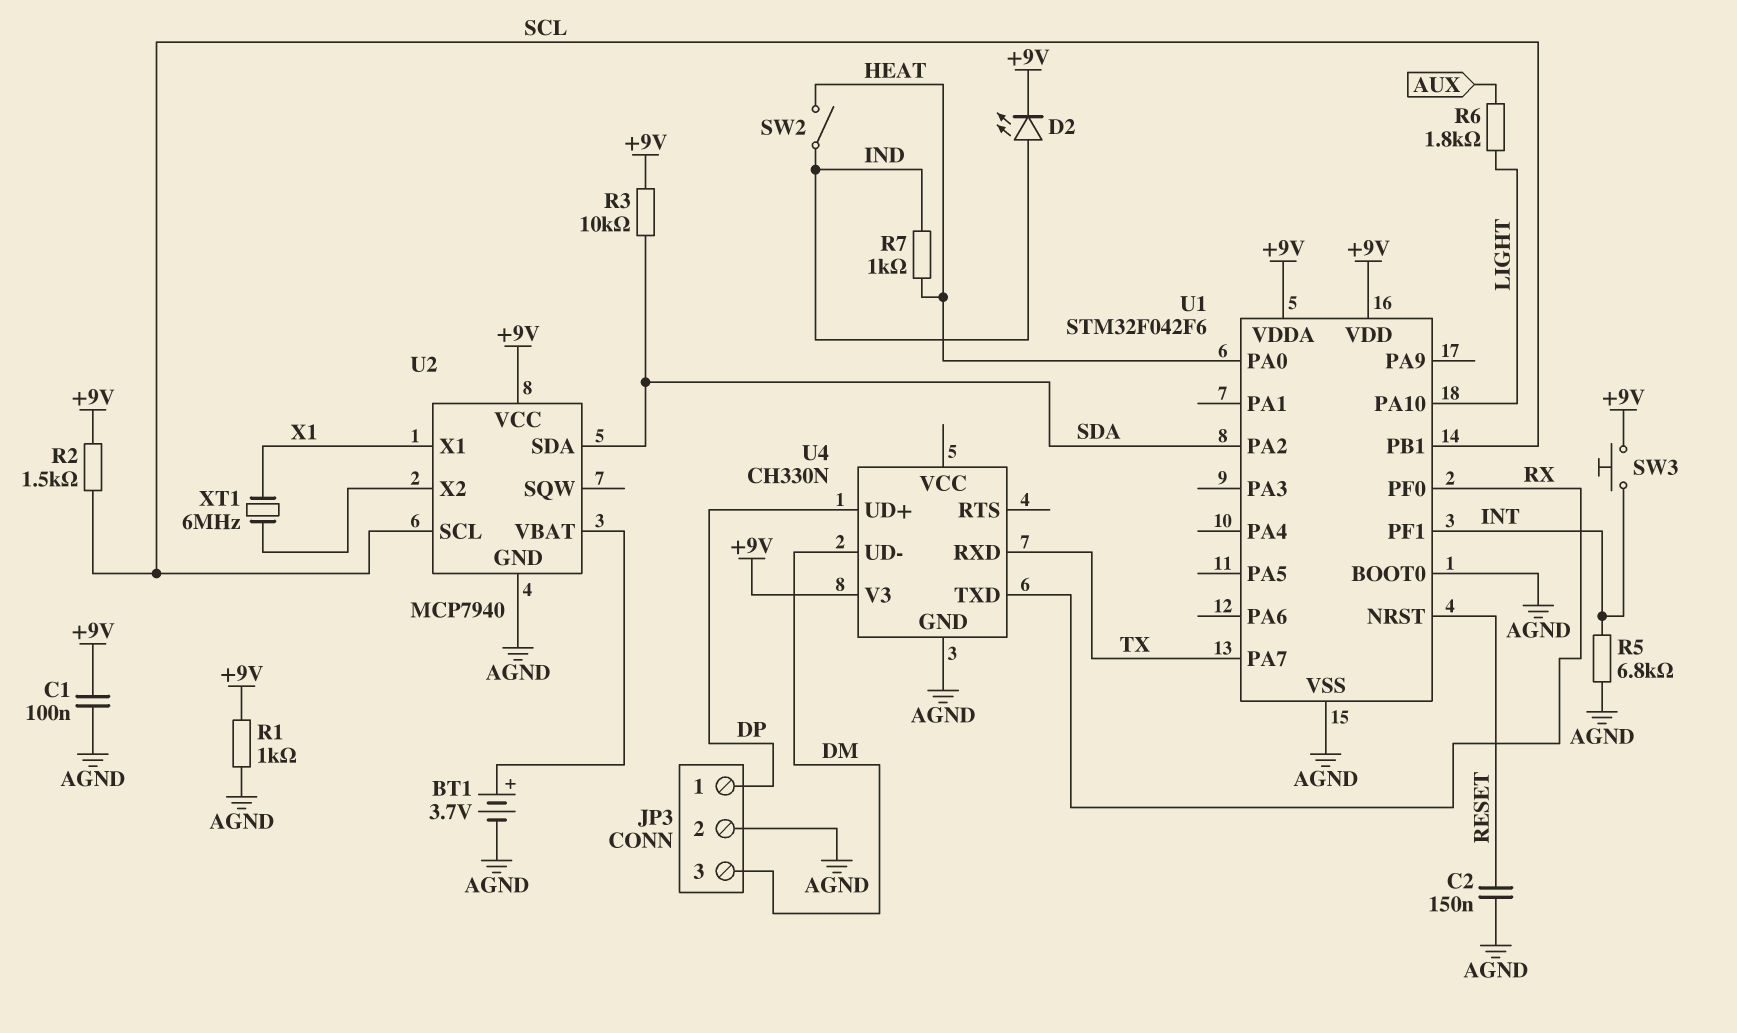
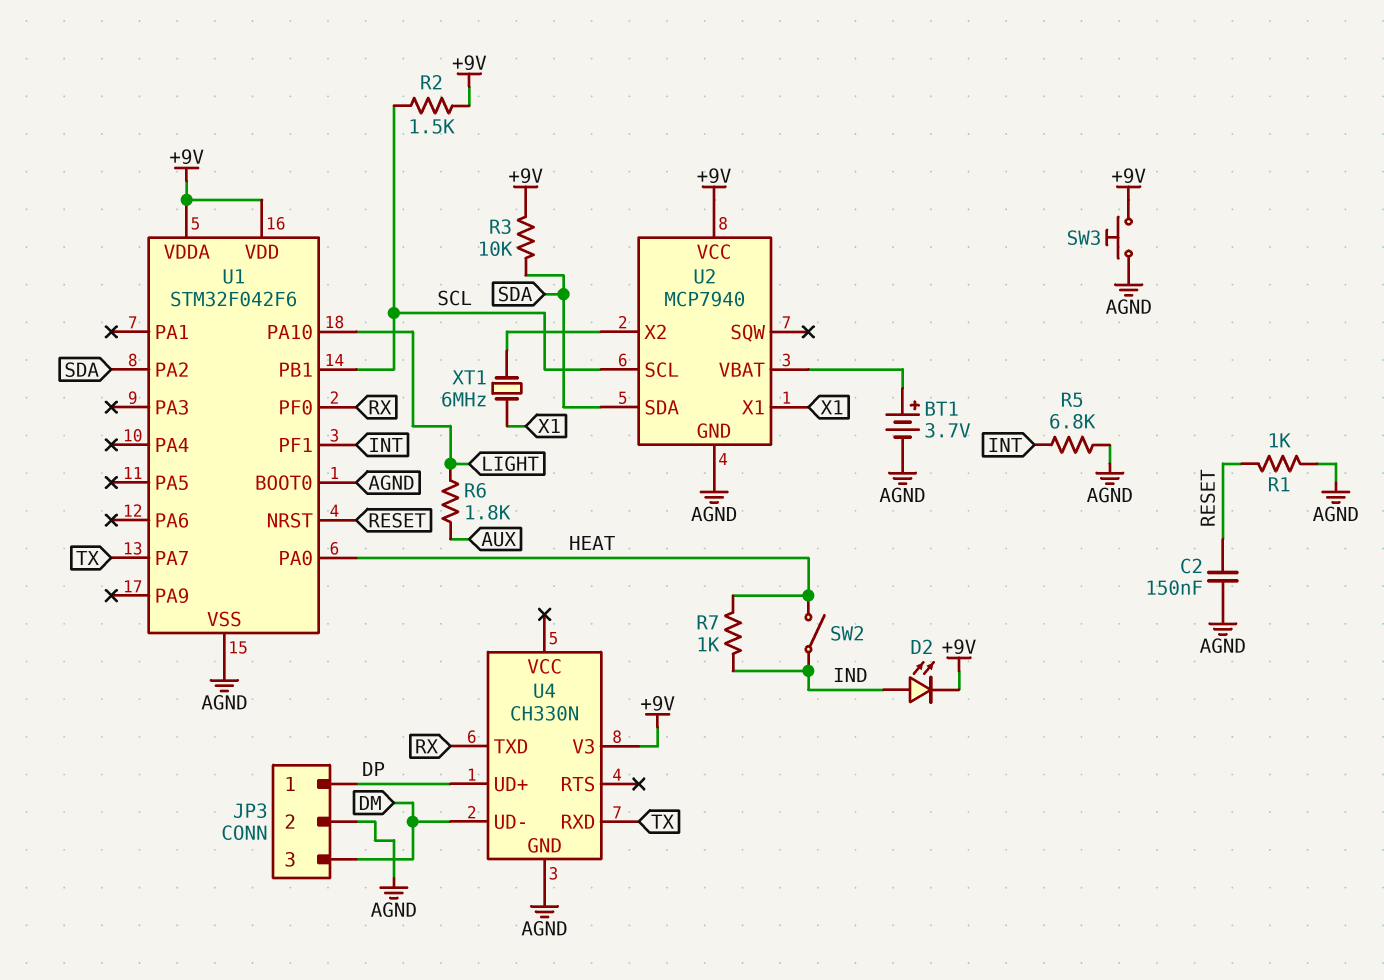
C1: 100nF (+9V, AGND) -> none
R1: 1k (+9V, AGND) -> 1k (AGND, RESET)
SW3: button (+9V, INT) -> button (+9V, AGND)

